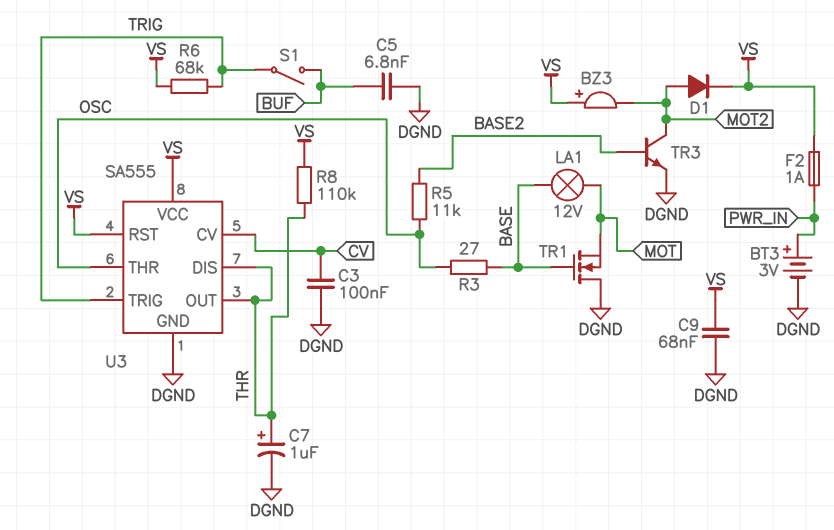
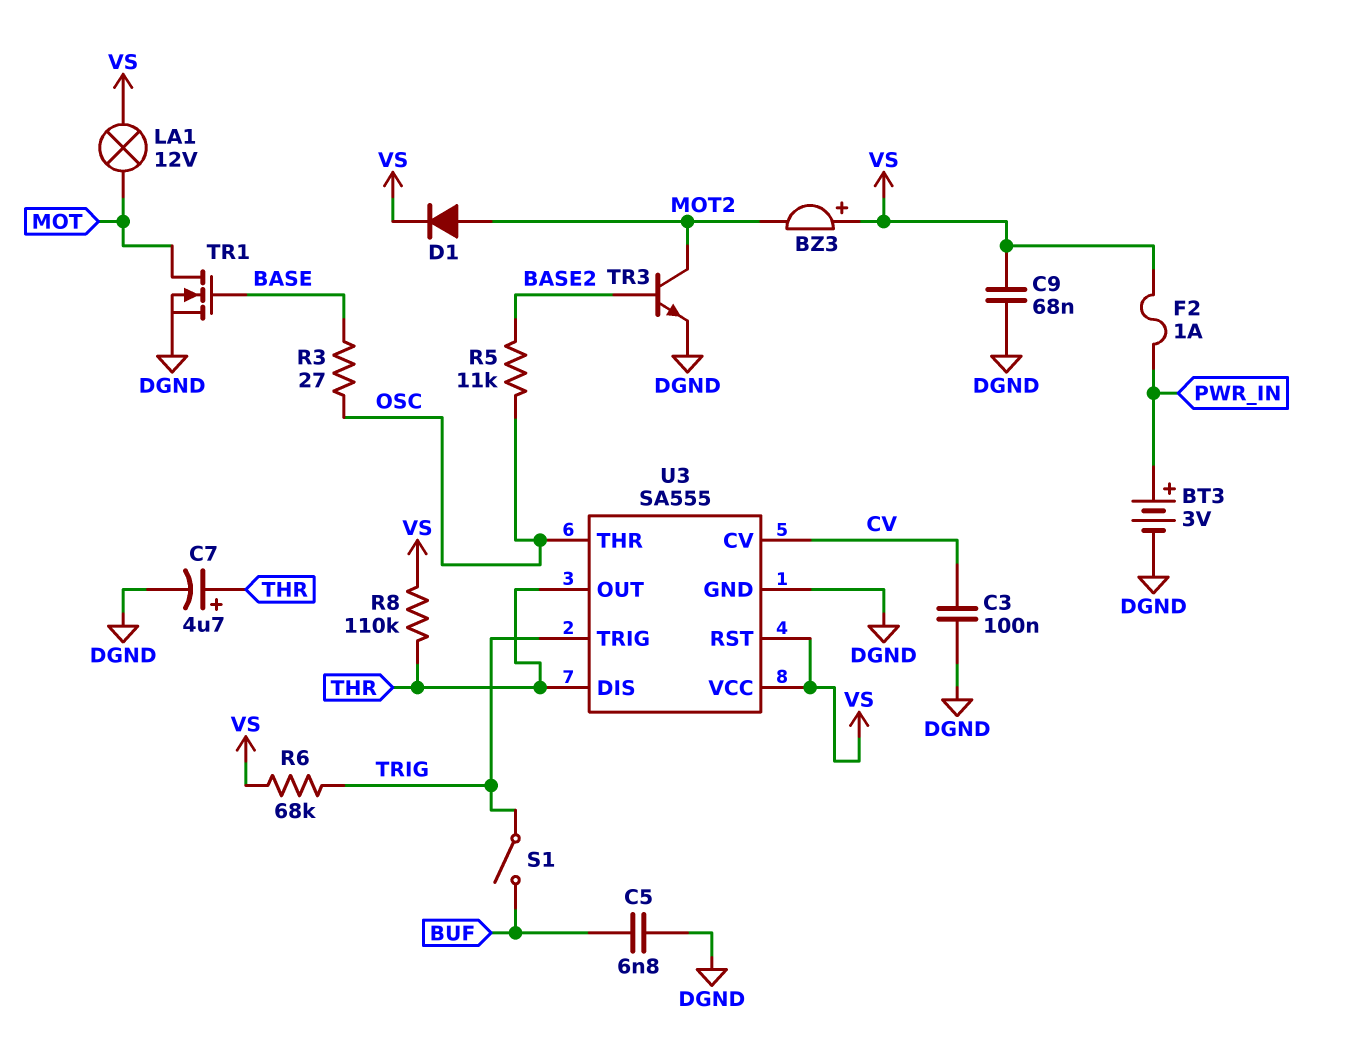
C7: 1uF (plus THR, minus DGND) -> 4.7uF (plus THR, minus DGND)
LA1: lamp 12V (BASE, MOT) -> lamp 12V (MOT, VS)
TR1: NMOS (G BASE, D DGND, S MOT) -> NMOS (G BASE, D MOT, S DGND)

